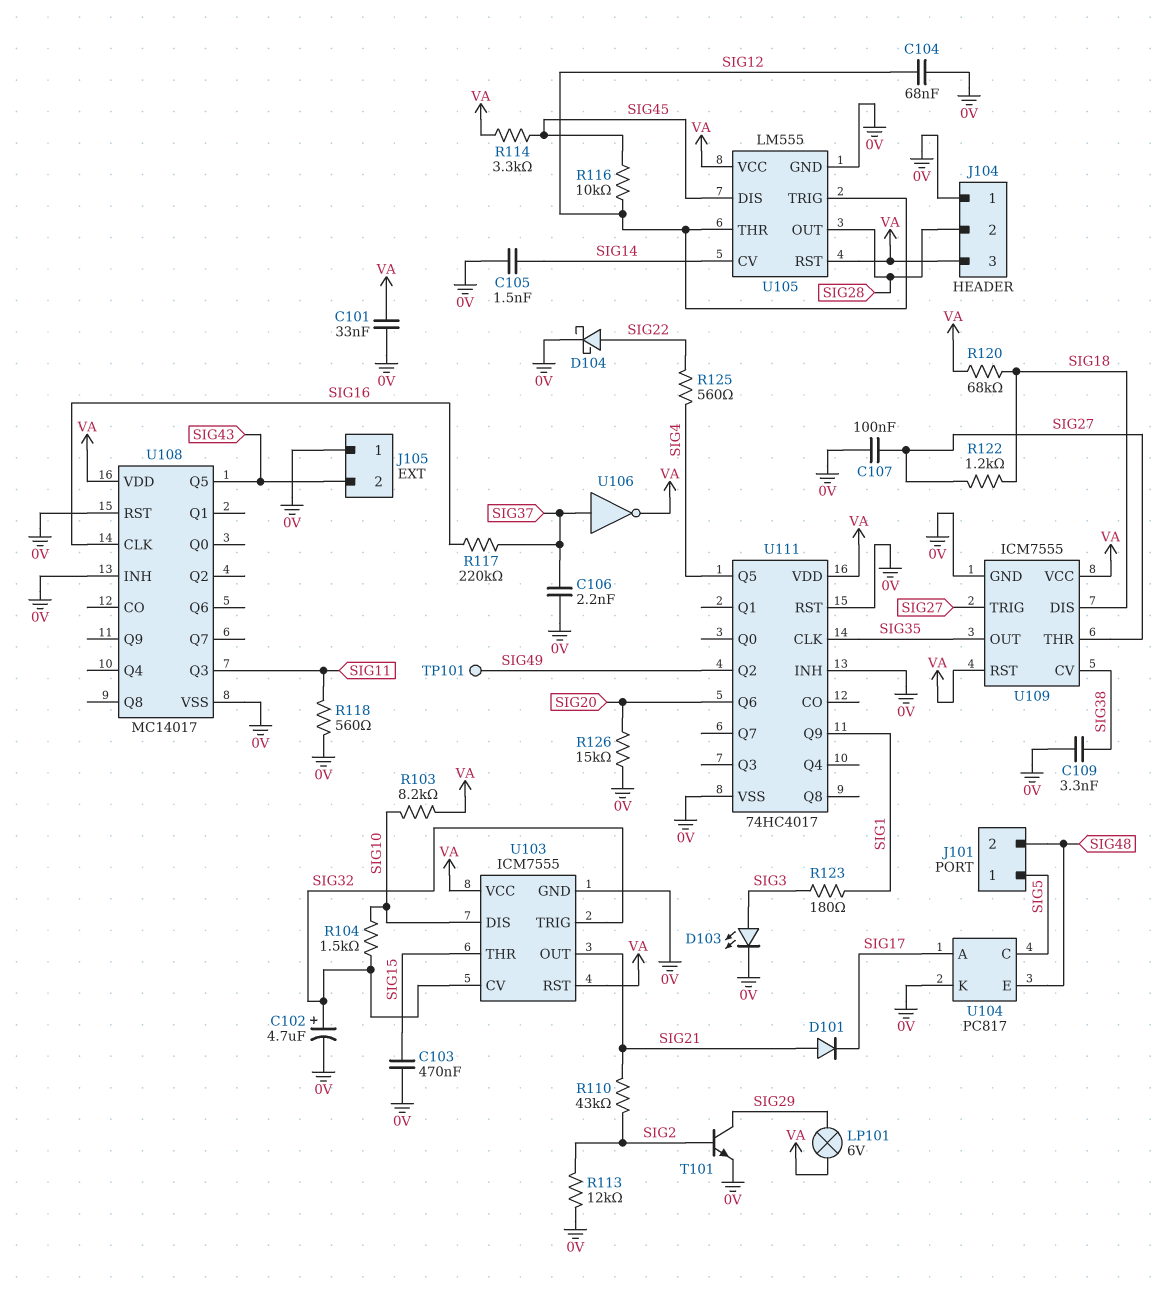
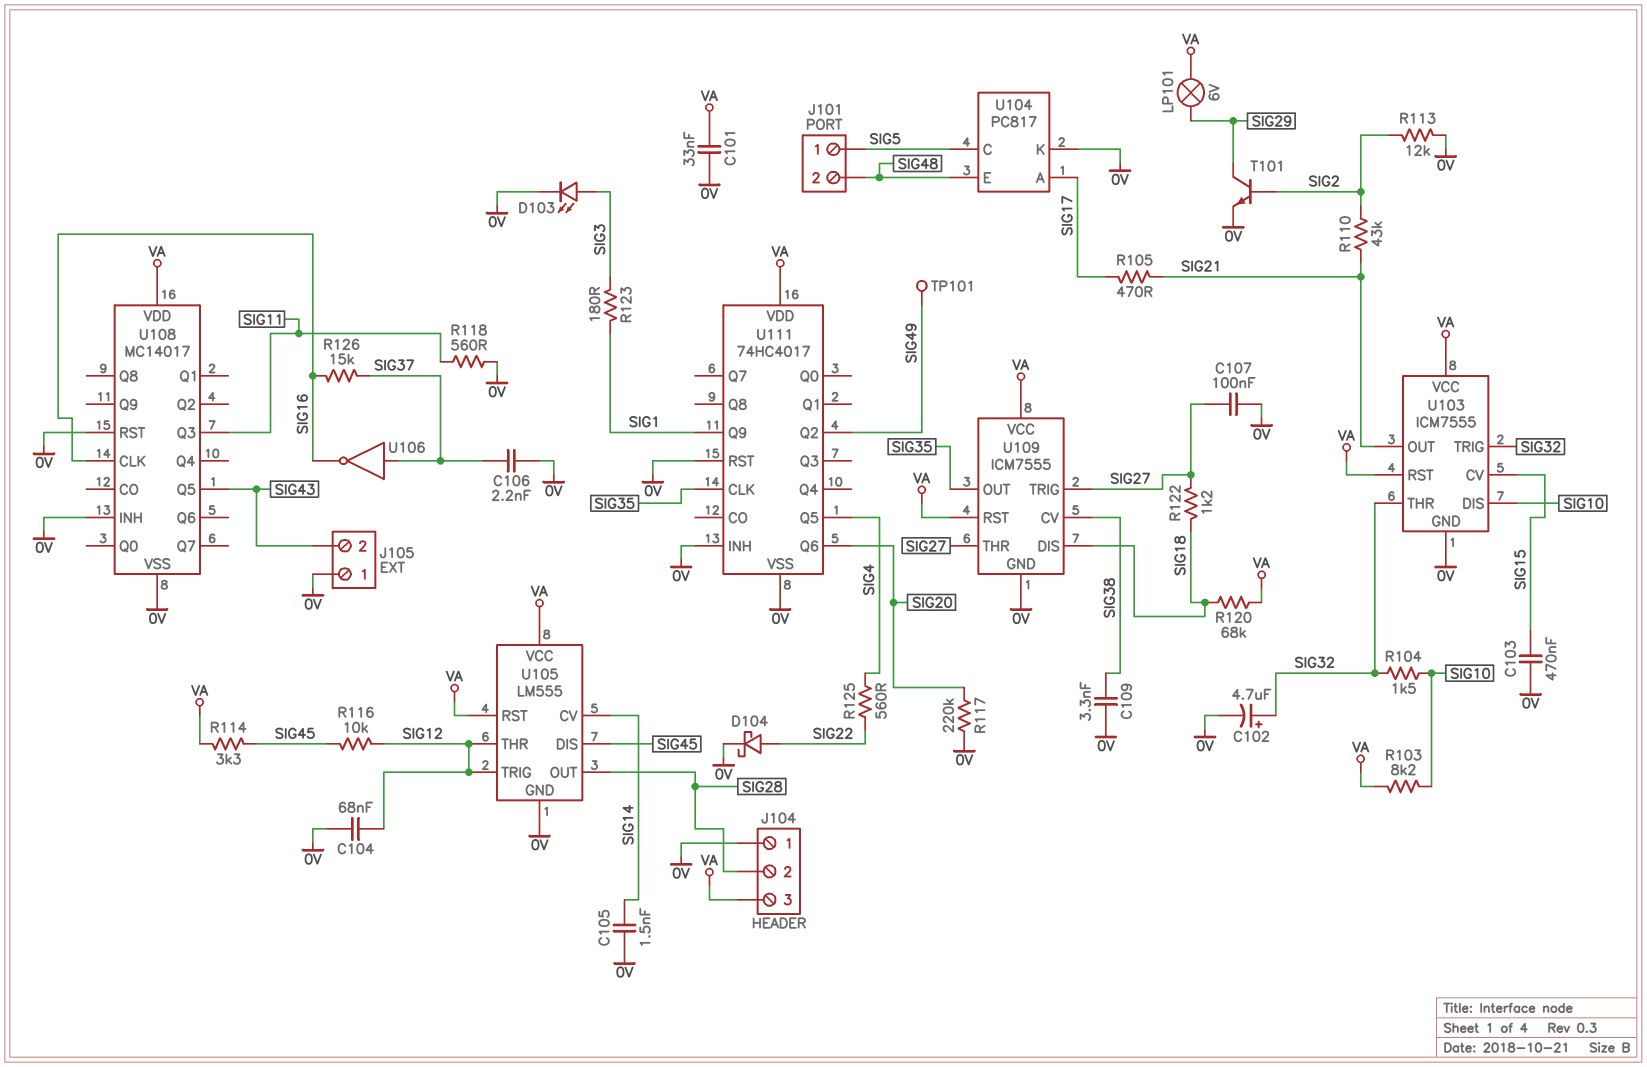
D101: diode (A SIG21, K SIG17) -> none
R105: none -> 470 (SIG17, SIG21)
R117: 220k (SIG16, SIG37) -> 220k (0V, SIG20)
R126: 15k (0V, SIG20) -> 15k (SIG16, SIG37)
U103 pin CV: SIG32 -> SIG15
U103 pin THR: SIG15 -> SIG32
U106: NOT (in SIG37, out VA) -> NOT (in SIG37, out SIG16)

